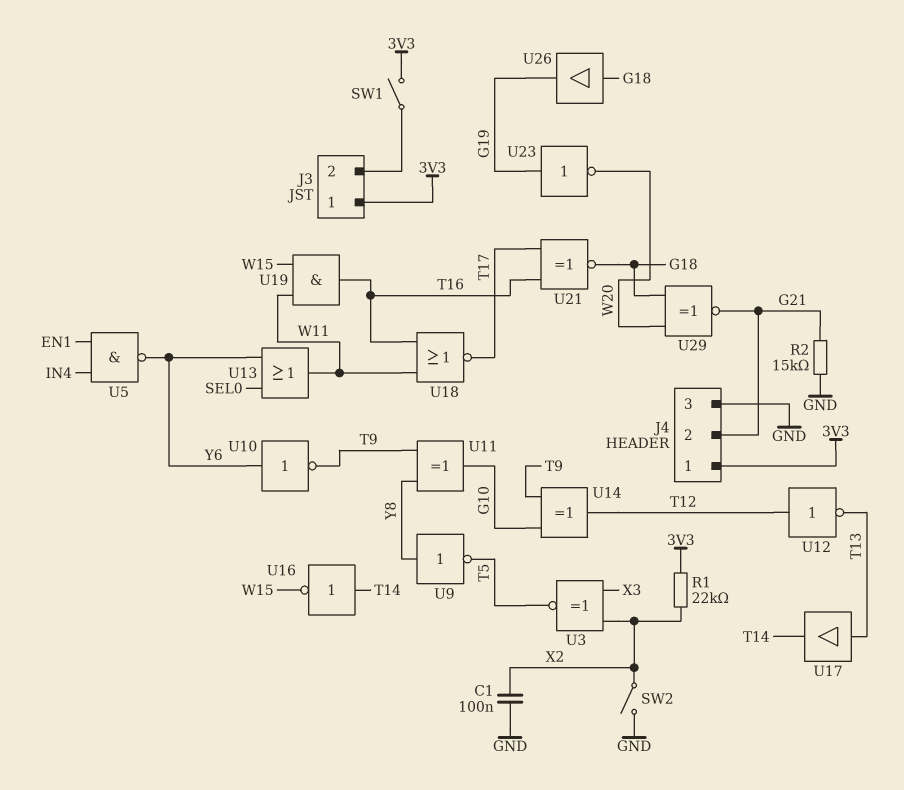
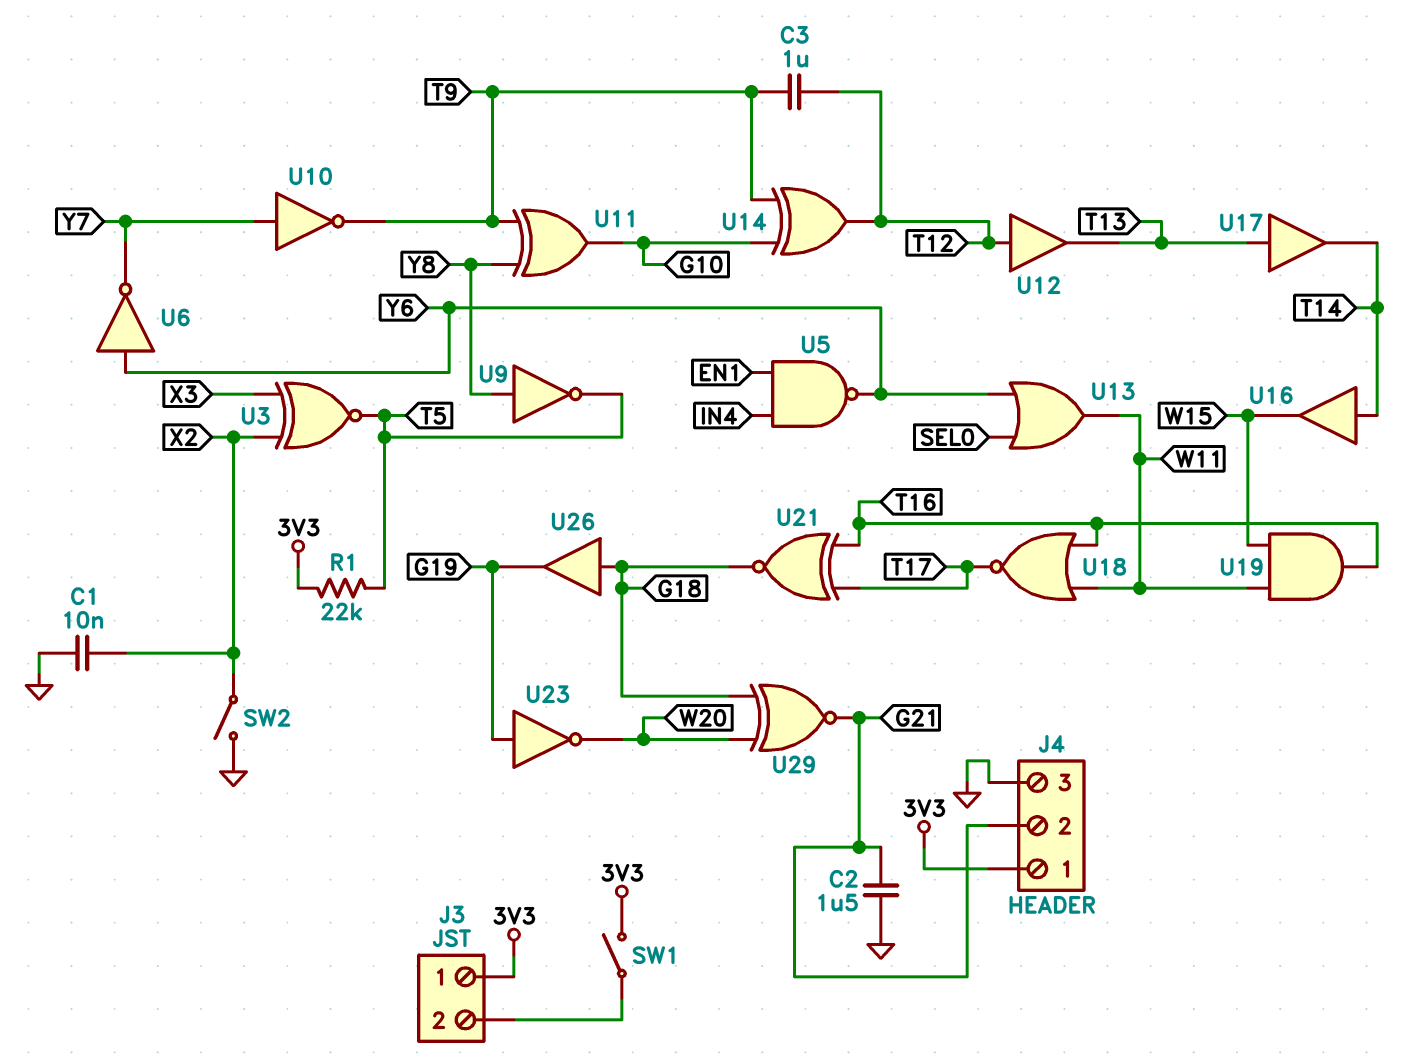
C1: 100nF (GND, X2) -> 10nF (GND, X2)
C2: none -> 1.5uF (G21, GND)
C3: none -> 1uF (T9, T12)
R1: 22k (3V3, X2) -> 22k (3V3, T5)
R2: 15k (G21, GND) -> none
U6: none -> NOT (in Y6, out Y7)
U10: NOT (in Y6, out T9) -> NOT (in Y7, out T9)
U12: NOT (in T12, out T13) -> buffer (in T12, out T13)
U16: NOT (in T14, out W15) -> buffer (in T14, out W15)

